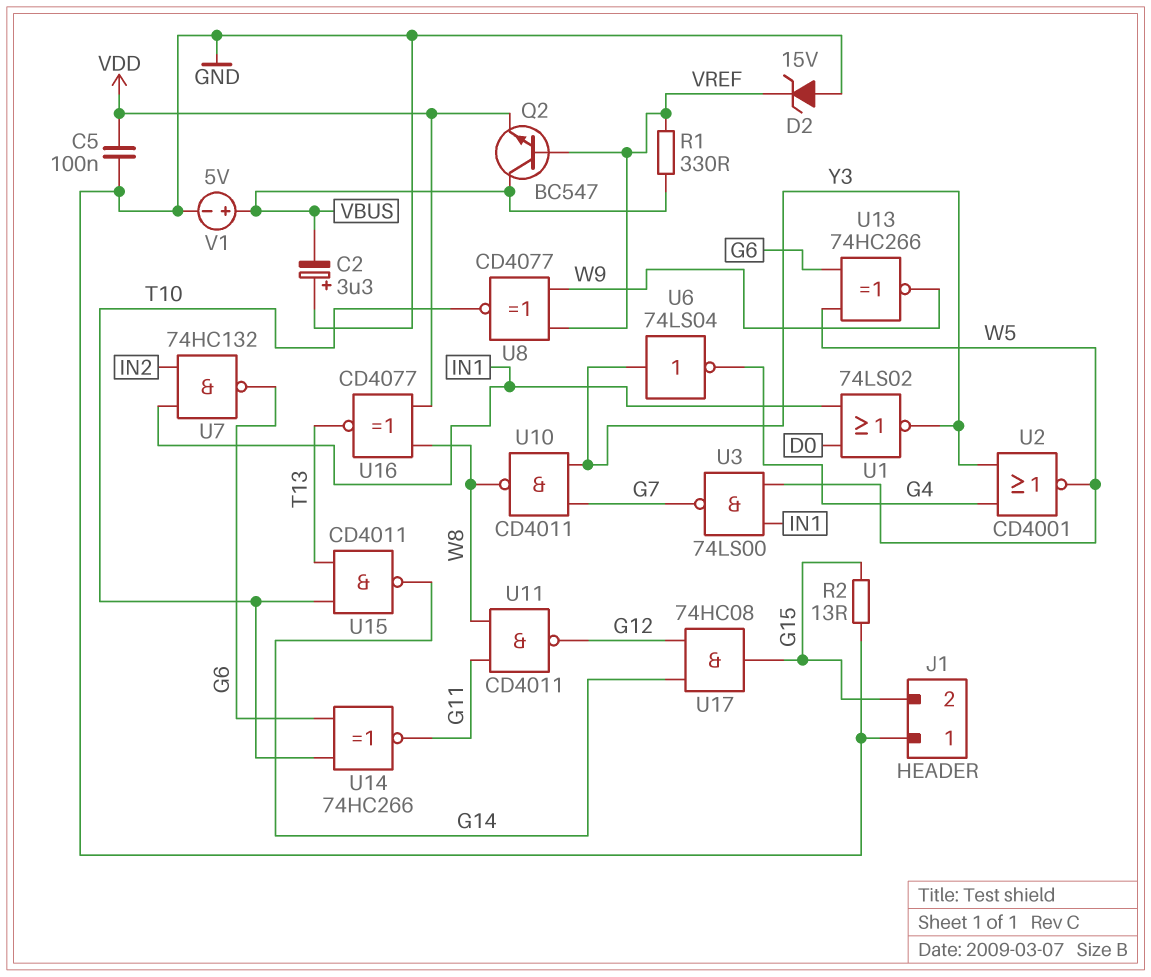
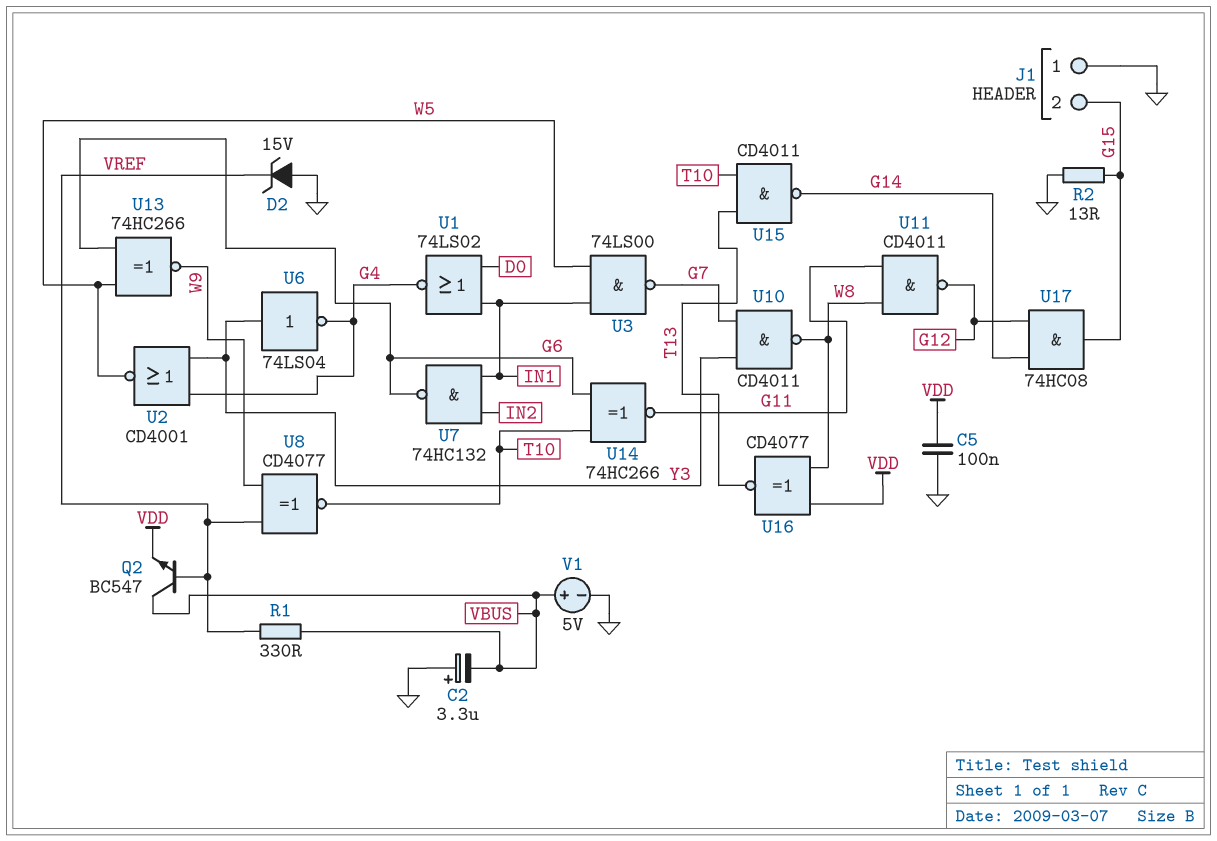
U1: NOR 74LS02 (in D0, in IN1, out Y3) -> NOR 74LS02 (in D0, in IN1, out G4)

